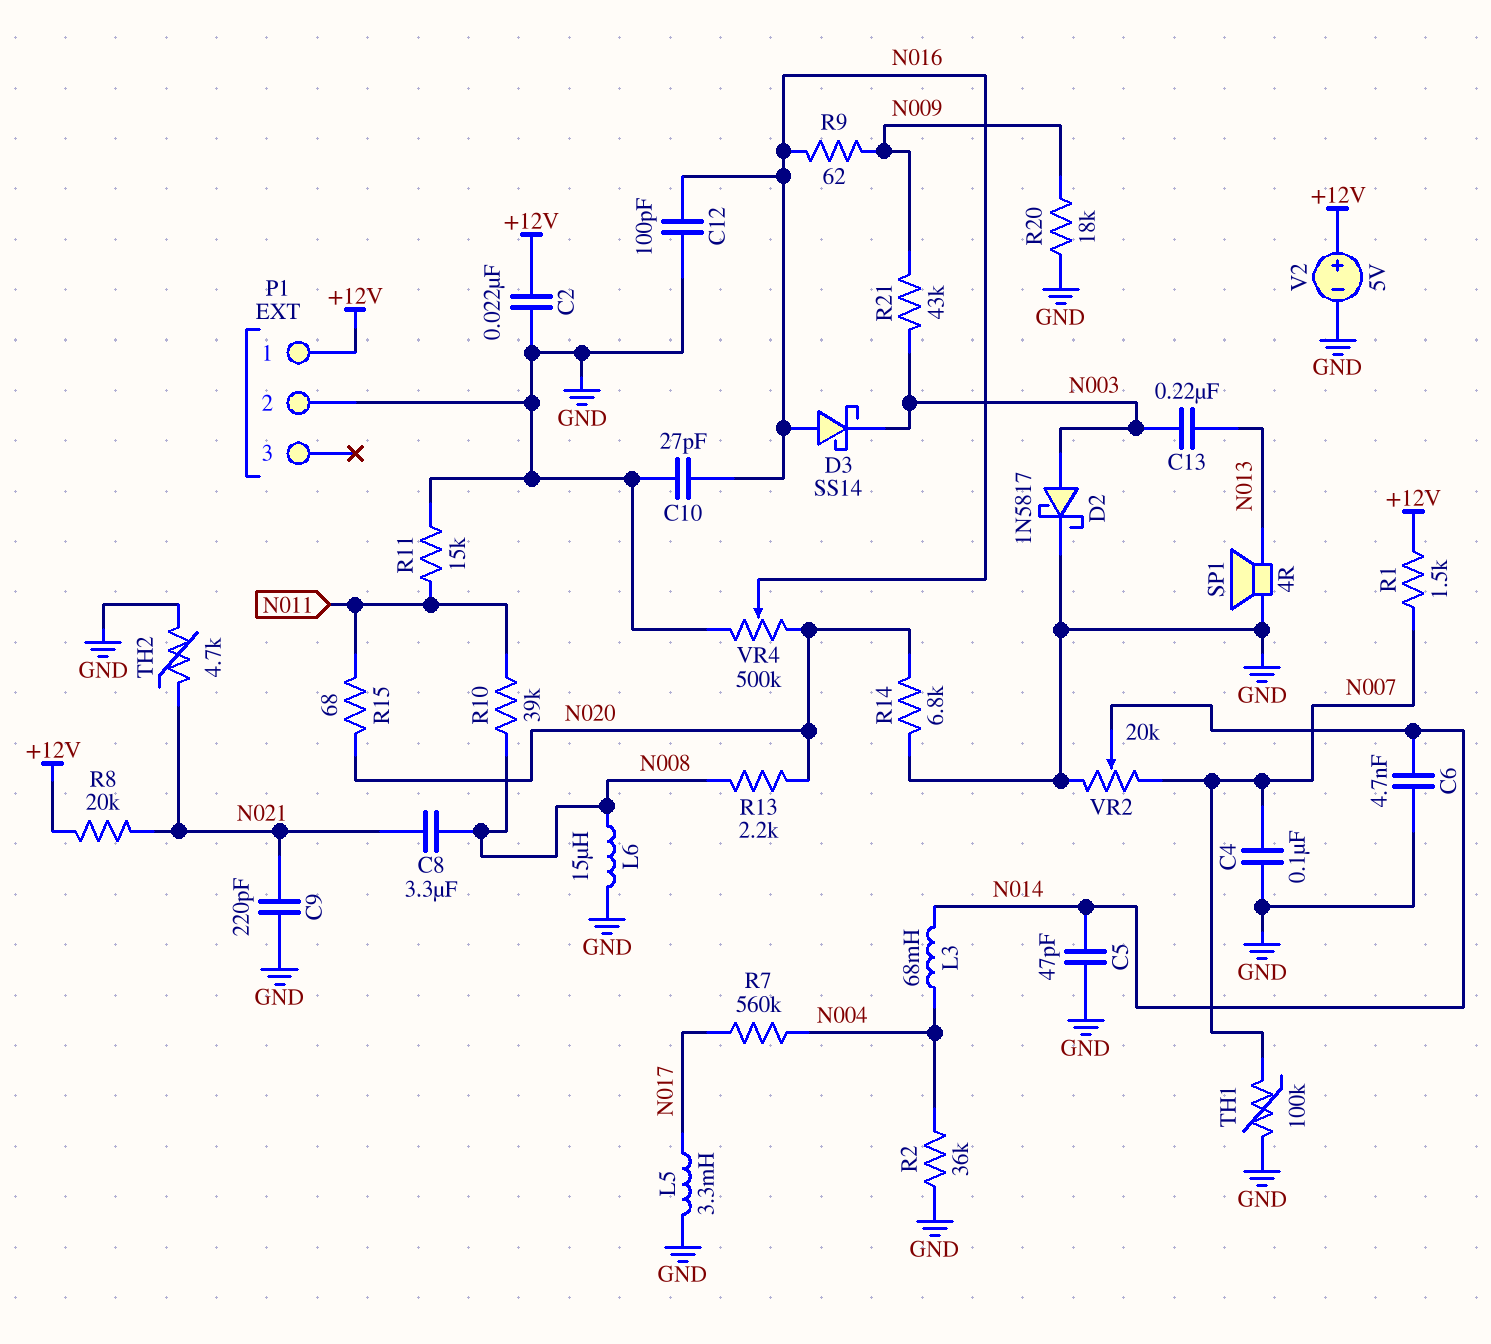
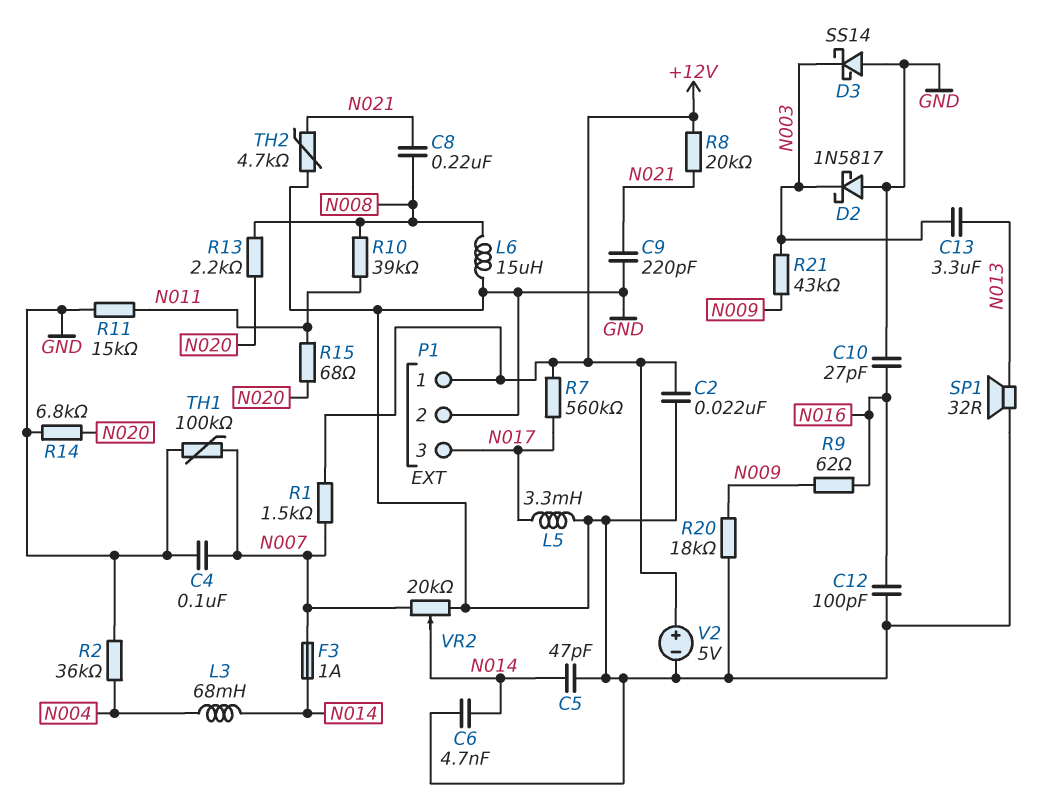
C8: 3.3uF (N008, N021) -> 220nF (N008, N021)
C13: 220nF (N003, N013) -> 3.3uF (N003, N013)
D2: schottky 1N5817 (A N003, K GND) -> schottky 1N5817 (A GND, K N003)
D3: schottky SS14 (A N016, K N003) -> schottky SS14 (A GND, K N003)
F3: none -> 1A (N007, N014)
P1 pin 3: none -> N017
R7: 560k (N004, N017) -> 560k (+12V, N017)
SP1: speaker 4R (GND, N013) -> speaker 32R (GND, N013)
VR4: 500k (GND, N020, wiper N016) -> none

